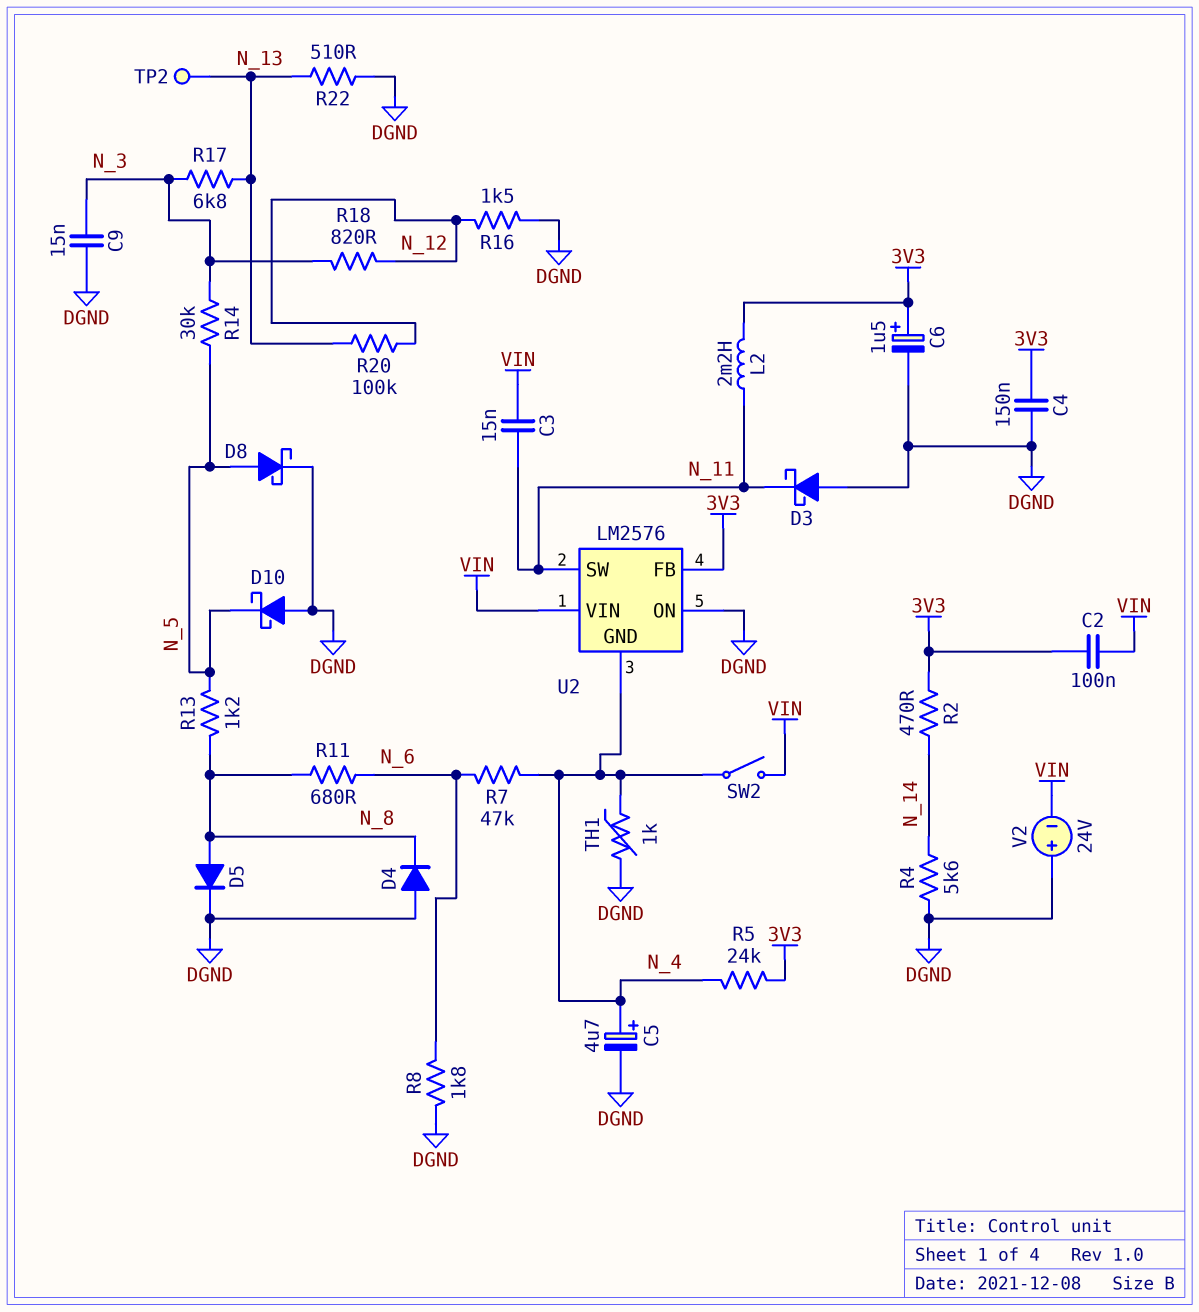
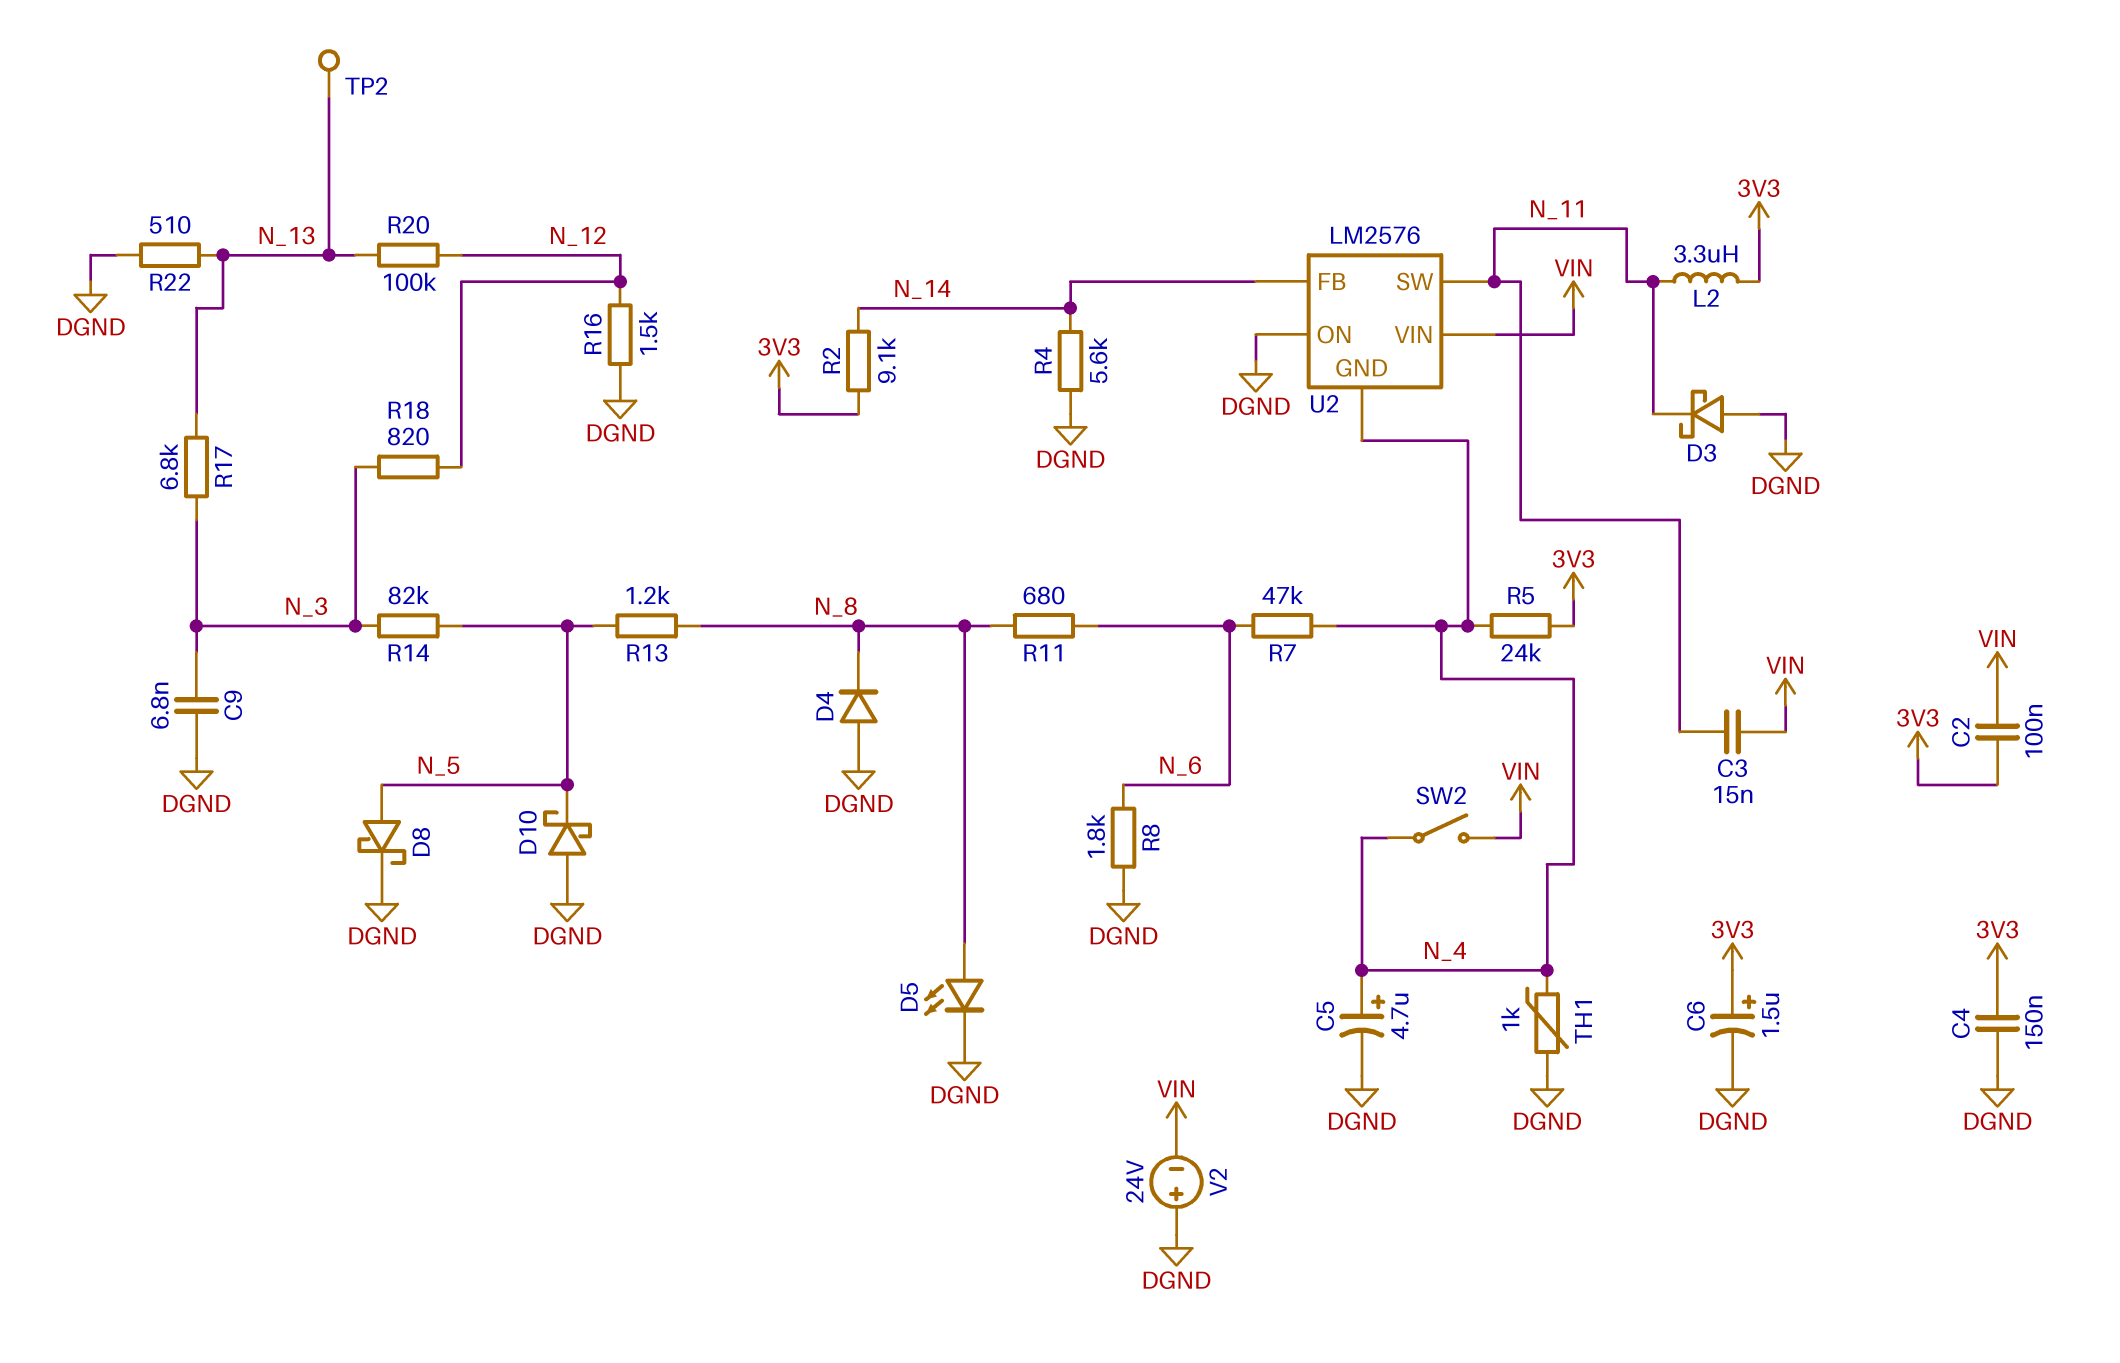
C9: 15nF (DGND, N_3) -> 6.8nF (DGND, N_3)
D5: diode (A N_8, K DGND) -> LED (A N_8, K DGND)
L2: 2.2mH (3V3, N_11) -> 3.3uH (3V3, N_11)
R2: 470 (3V3, N_14) -> 9.1k (3V3, N_14)
R14: 30k (N_3, N_5) -> 82k (N_3, N_5)
U2 pin FB: 3V3 -> N_14

